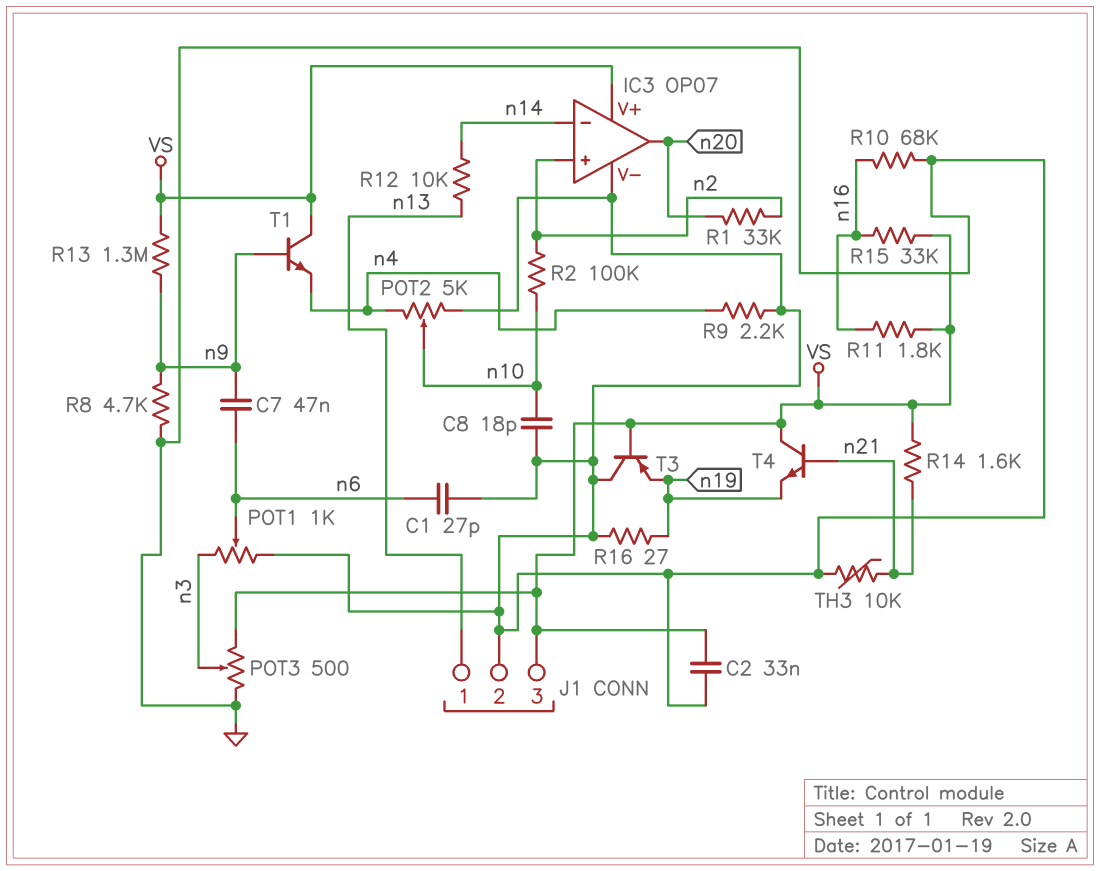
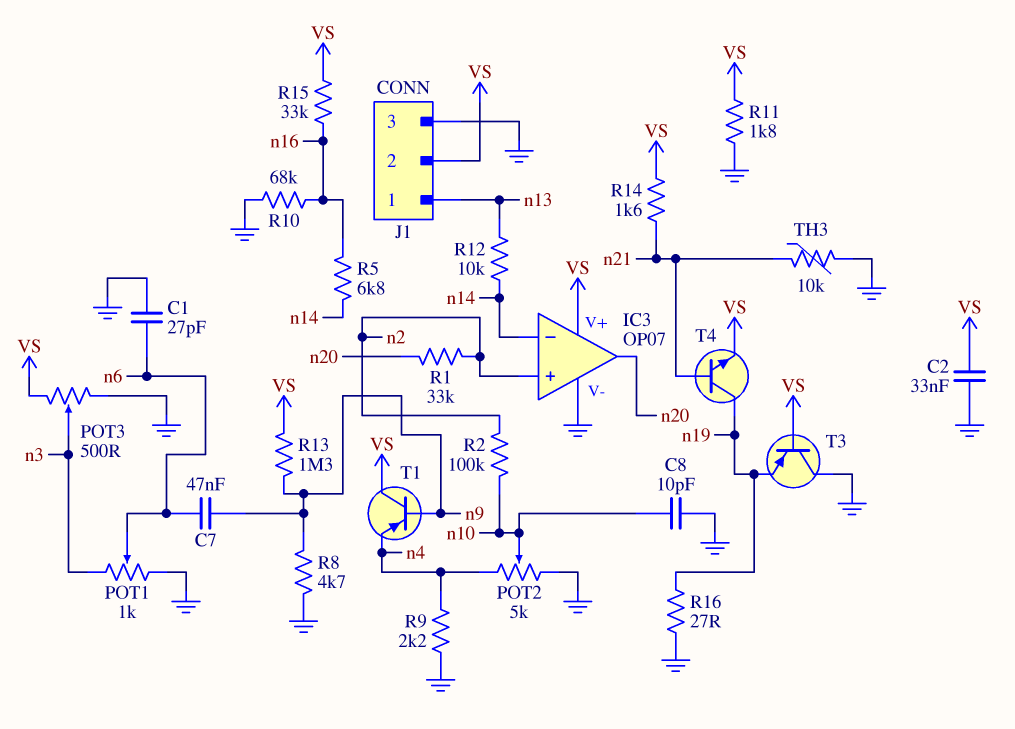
C8: 18pF (GND, n10) -> 10pF (GND, n10)
J1 pin 2: GND -> VS
J1 pin 3: VS -> GND
R5: none -> 6.8k (n14, n16)
R11: 1.8k (VS, n16) -> 1.8k (GND, VS)
T1: NPN (B n9, C VS, E n4) -> PNP (B n9, C VS, E n4)
T4: NPN (B n21, C VS, E n19) -> NPN (B n21, C n19, E VS)

